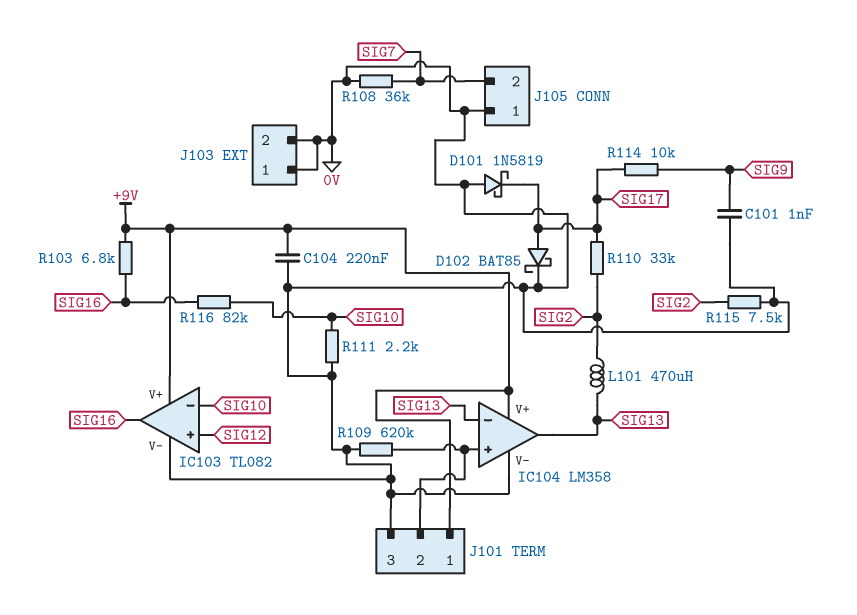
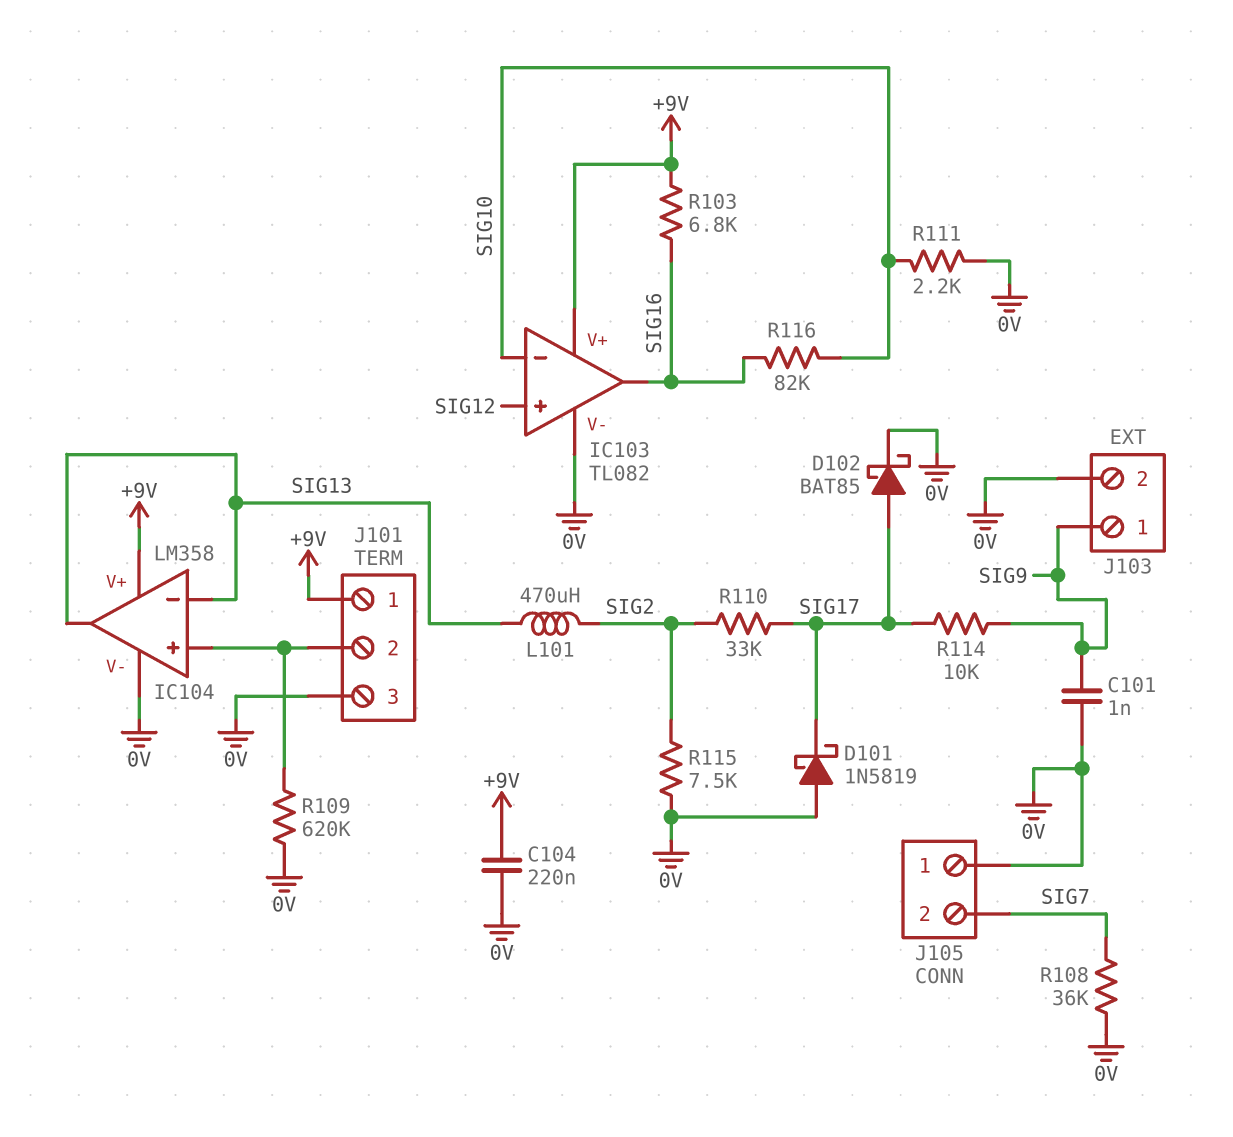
J103 pin 1: 0V -> SIG9

